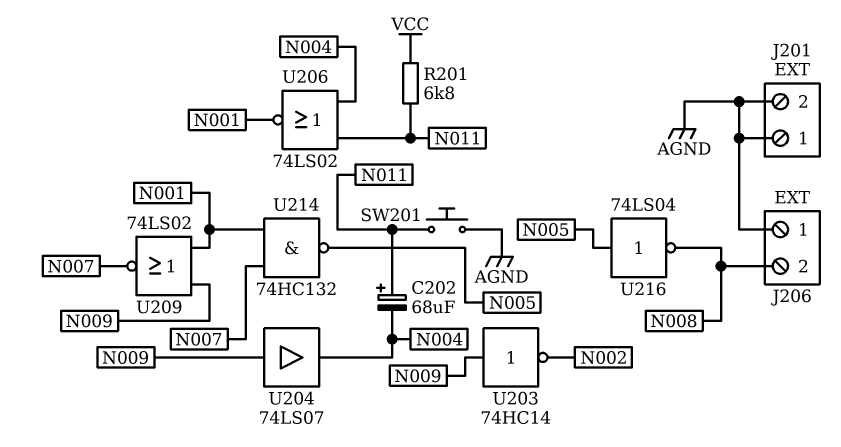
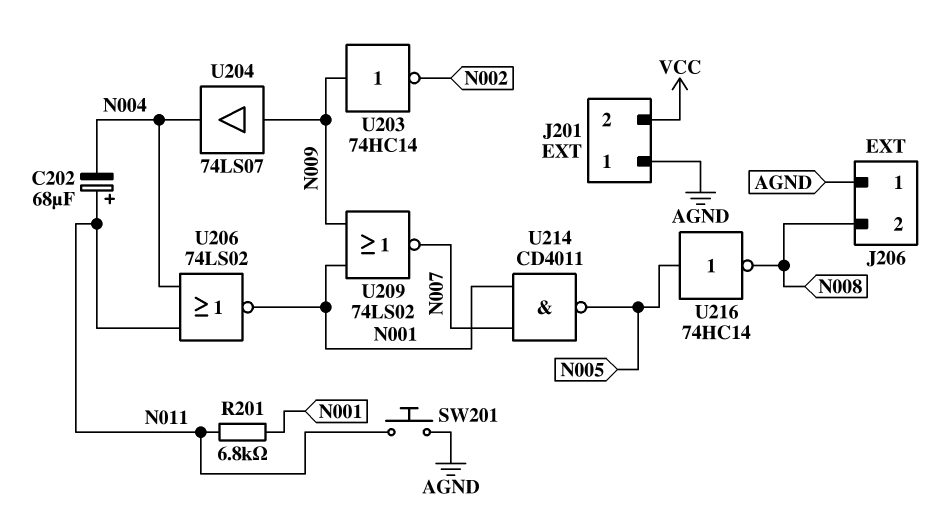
J201 pin 2: AGND -> VCC
R201: 6.8k (N011, VCC) -> 6.8k (N001, N011)
U214: NAND 74HC132 (in N001, in N007, out N005) -> NAND CD4011 (in N001, in N007, out N005)
U216: NOT 74LS04 (in N005, out N008) -> NOT 74HC14 (in N005, out N008)

